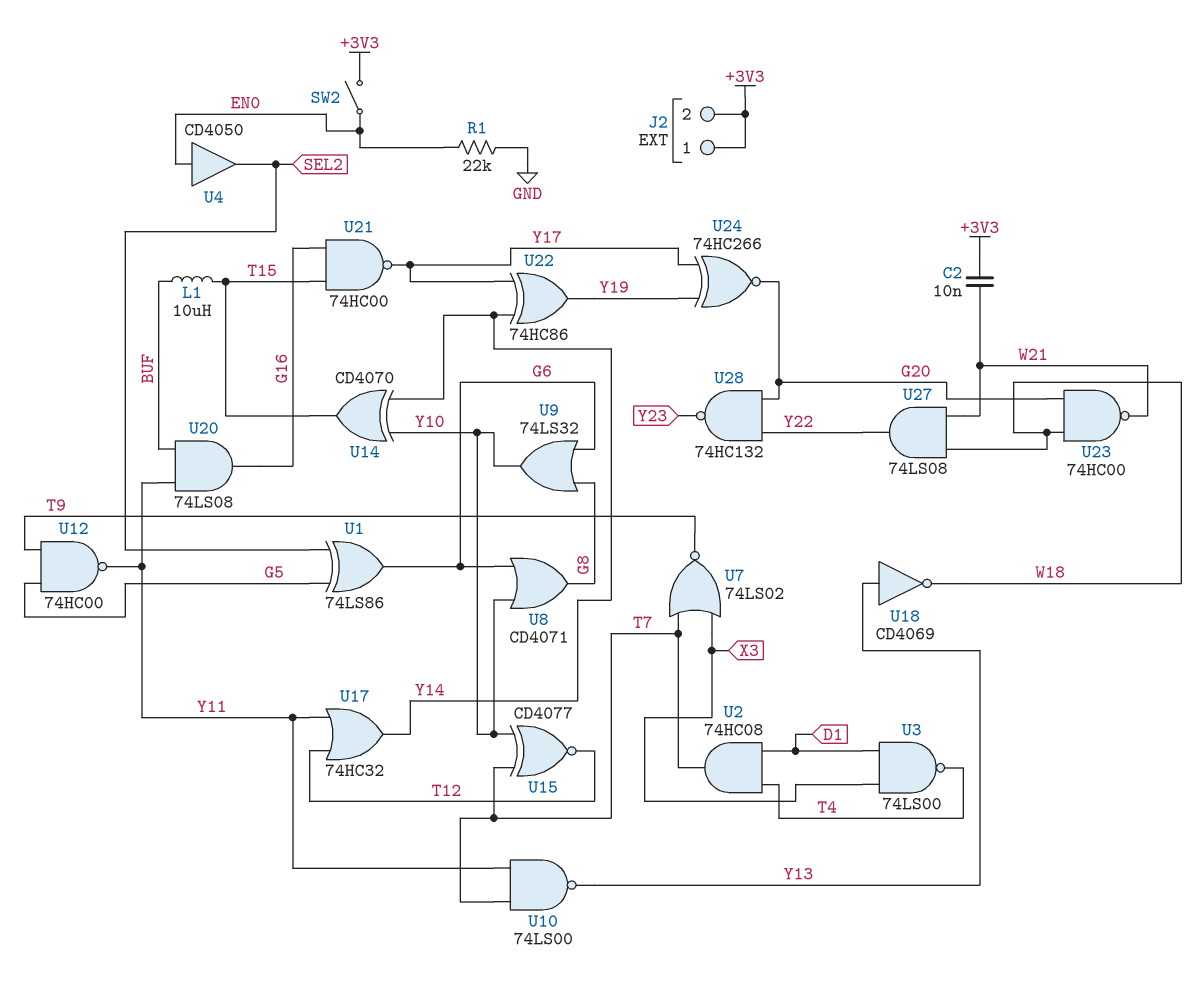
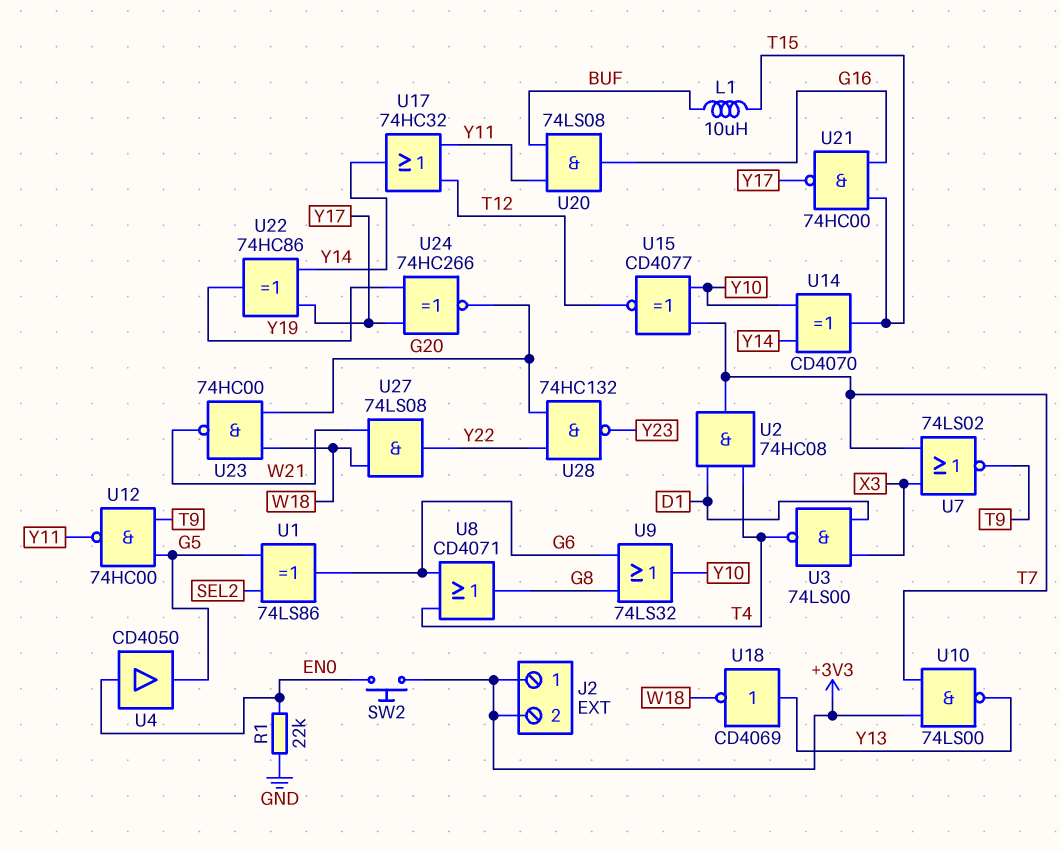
C2: 10nF (+3V3, W21) -> none
SW2: switch (+3V3, EN0) -> button (+3V3, EN0)
U4: buffer CD4050 (in EN0, out SEL2) -> buffer CD4050 (in EN0, out G5)
U8: OR CD4071 (in G6, in Y10, out G8) -> OR CD4071 (in G6, in T4, out G8)
U10: NAND 74LS00 (in T7, in Y11, out Y13) -> NAND 74LS00 (in +3V3, in T7, out Y13)

